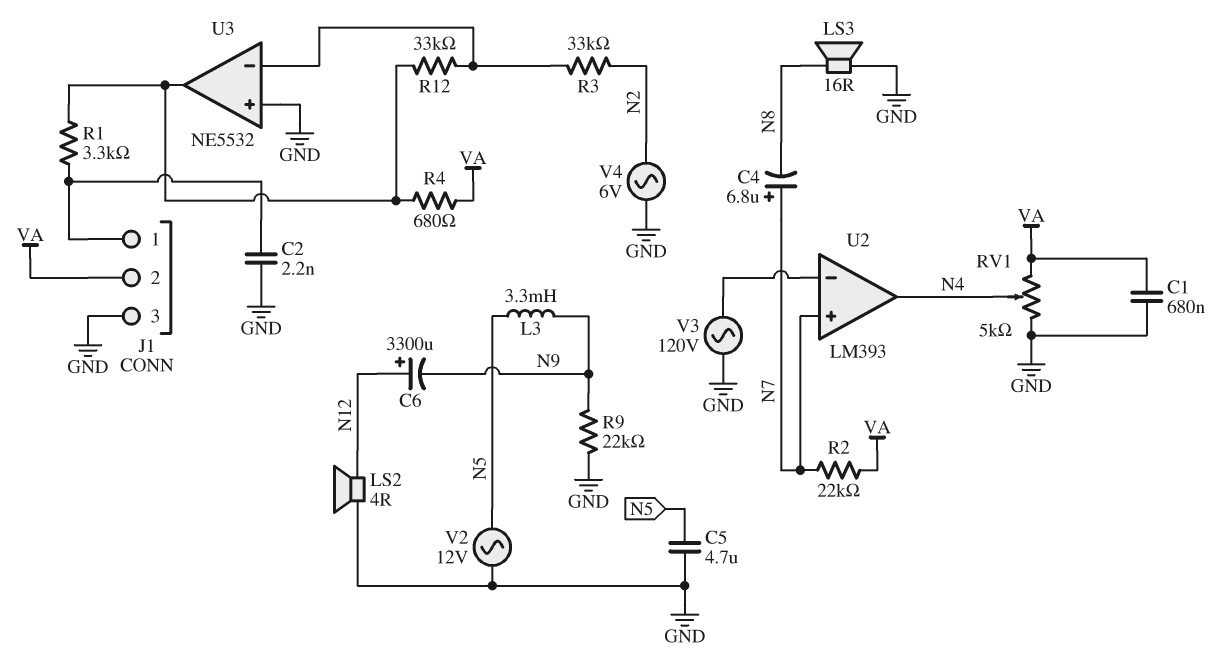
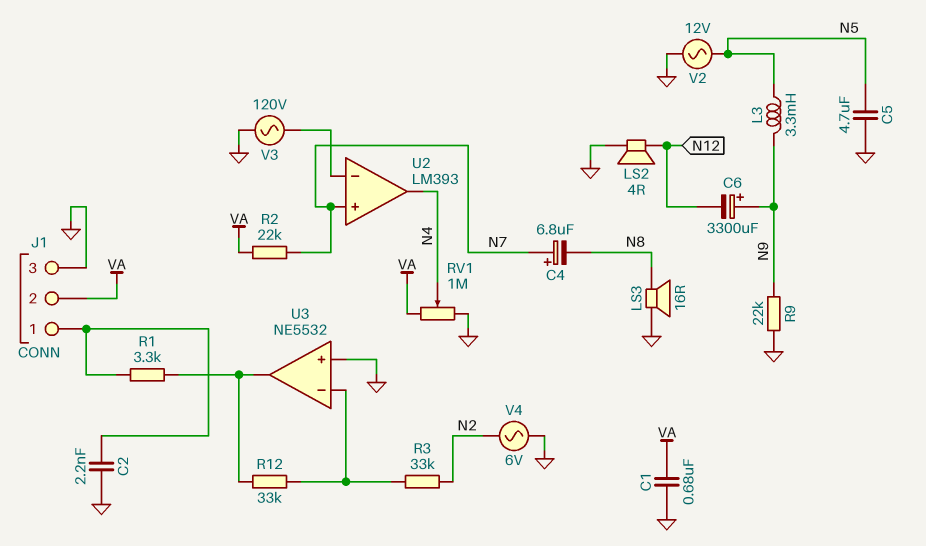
C6: 3300uF (plus N12, minus N9) -> 3300uF (plus N9, minus N12)
R4: 680 (U3/out, VA) -> none
RV1: 5k (GND, VA, wiper N4) -> 1M (GND, VA, wiper N4)

